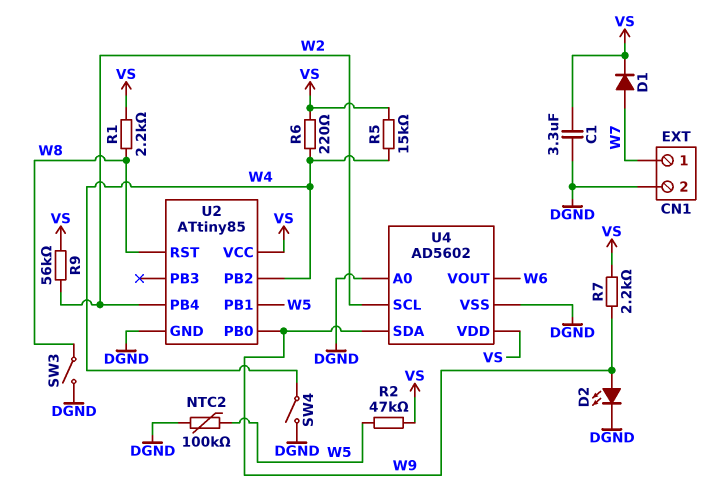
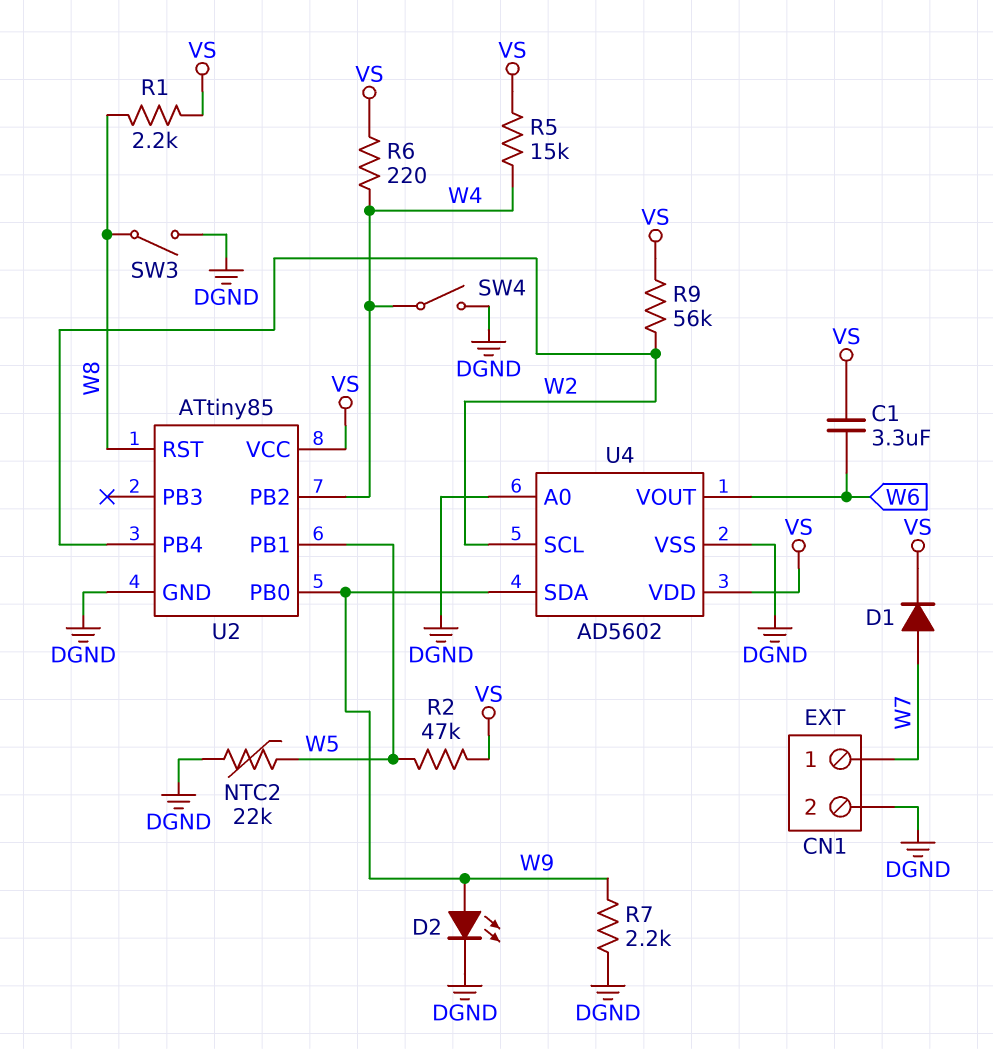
C1: 3.3uF (DGND, VS) -> 3.3uF (VS, W6)
NTC2: 100k (DGND, W5) -> 22k (DGND, W5)
R7: 2.2k (VS, W9) -> 2.2k (DGND, W9)

